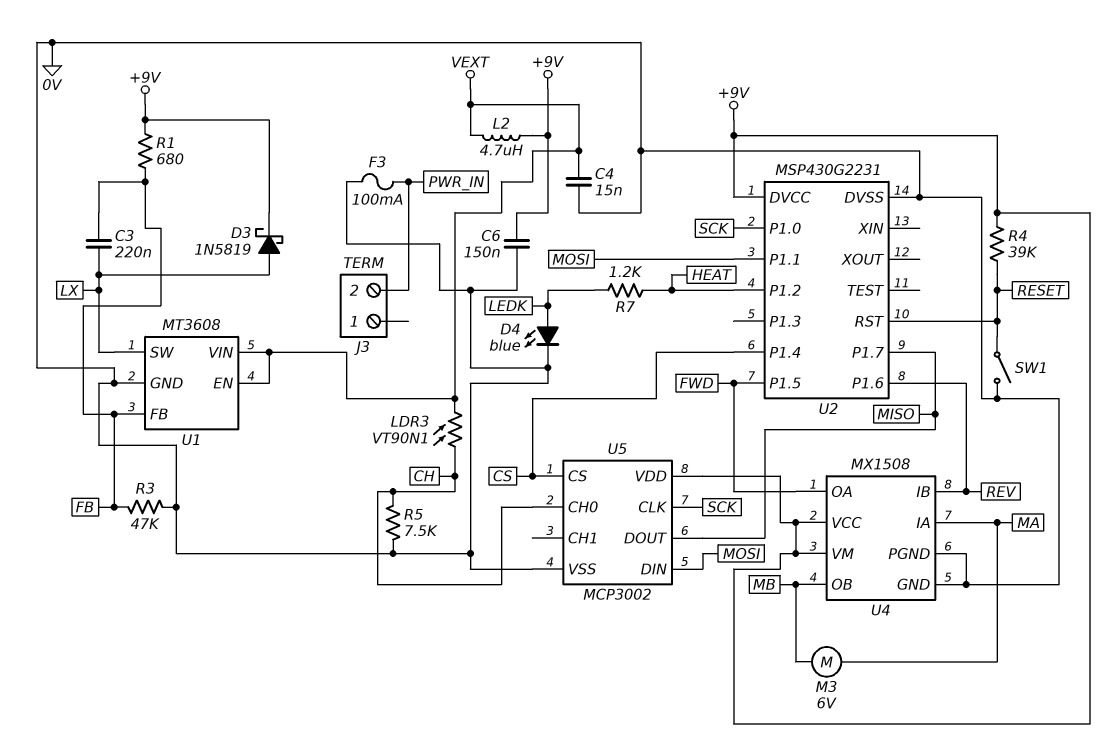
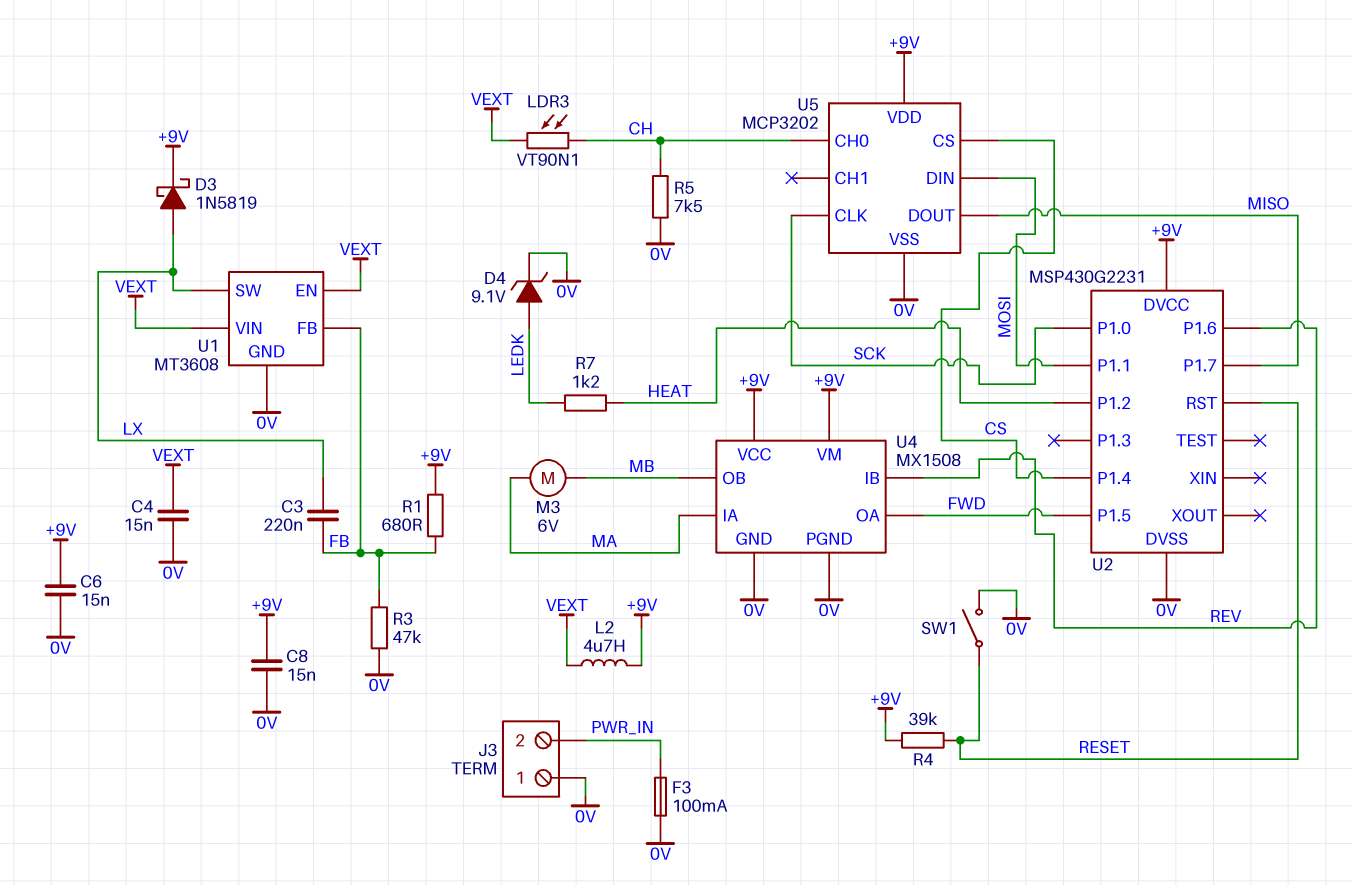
C6: 150nF (+9V, 0V) -> 15nF (+9V, 0V)
C8: none -> 15nF (+9V, 0V)
D4: LED blue (A LEDK, K 0V) -> zener 9.1V (A LEDK, K 0V)
J3 pin 1: none -> 0V
U5: MCP3002 -> MCP3202

